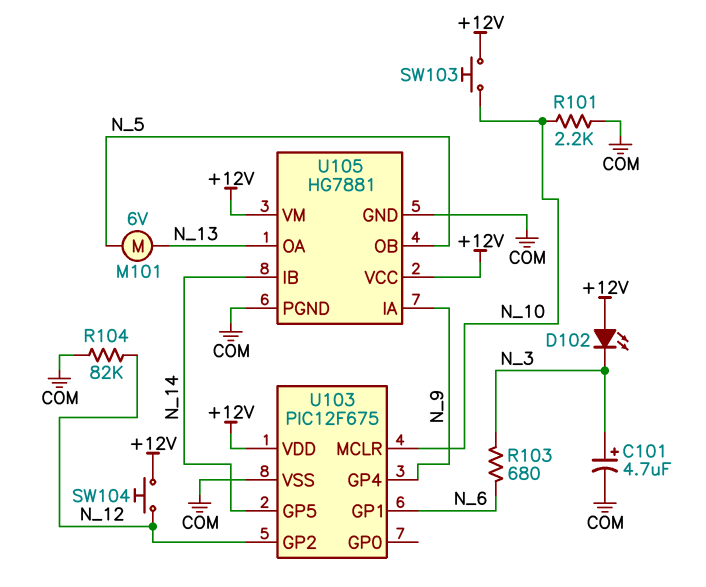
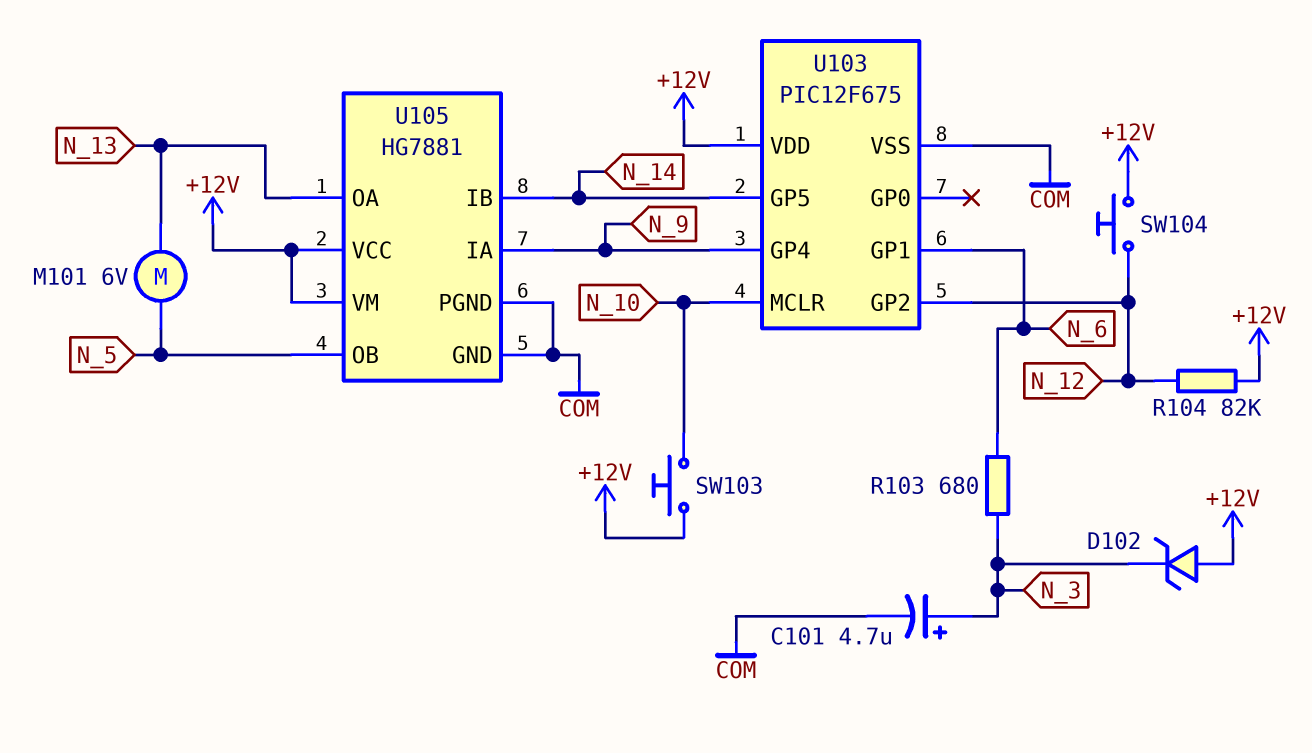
D102: LED (A +12V, K N_3) -> zener (A +12V, K N_3)
R101: 2.2k (COM, N_10) -> none
R104: 82k (COM, N_12) -> 82k (+12V, N_12)

